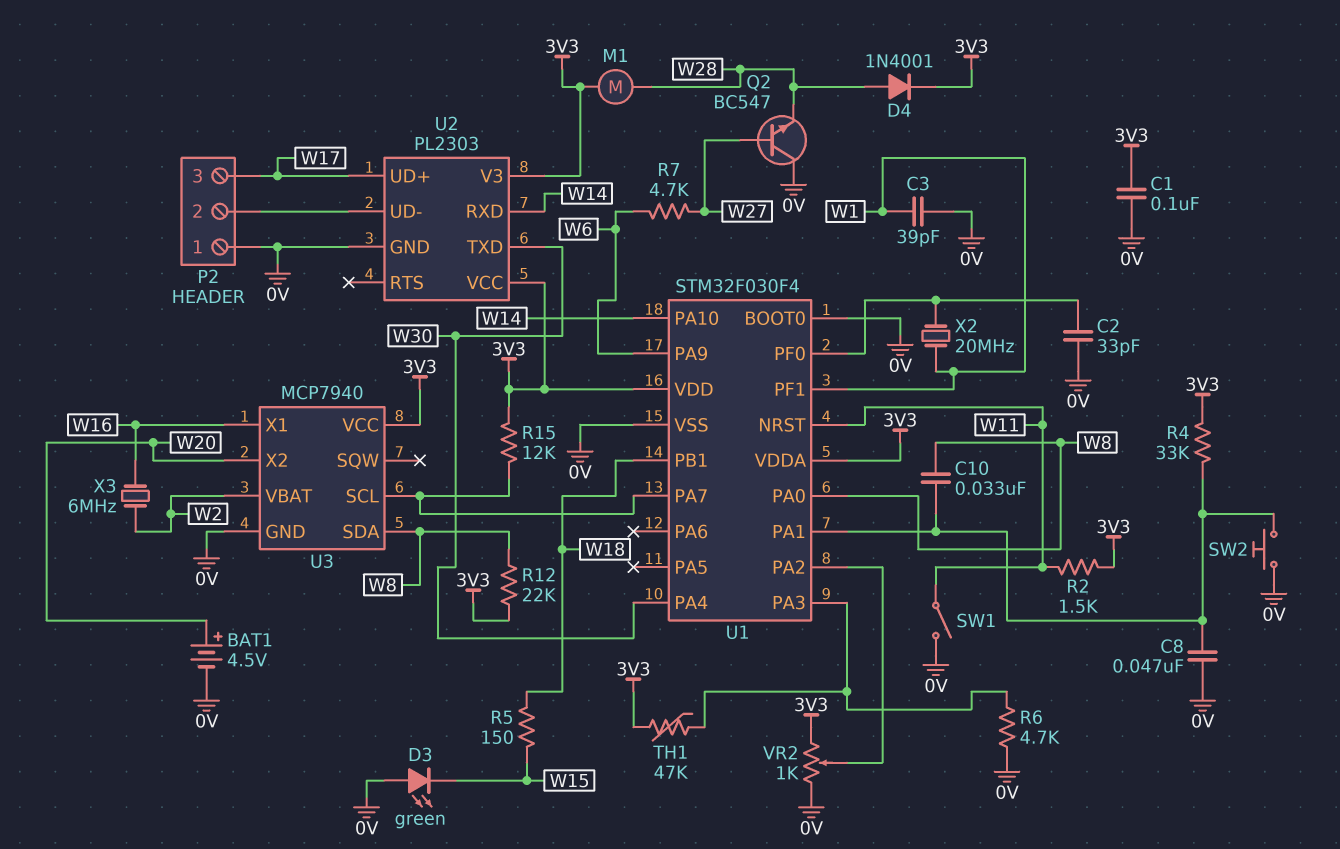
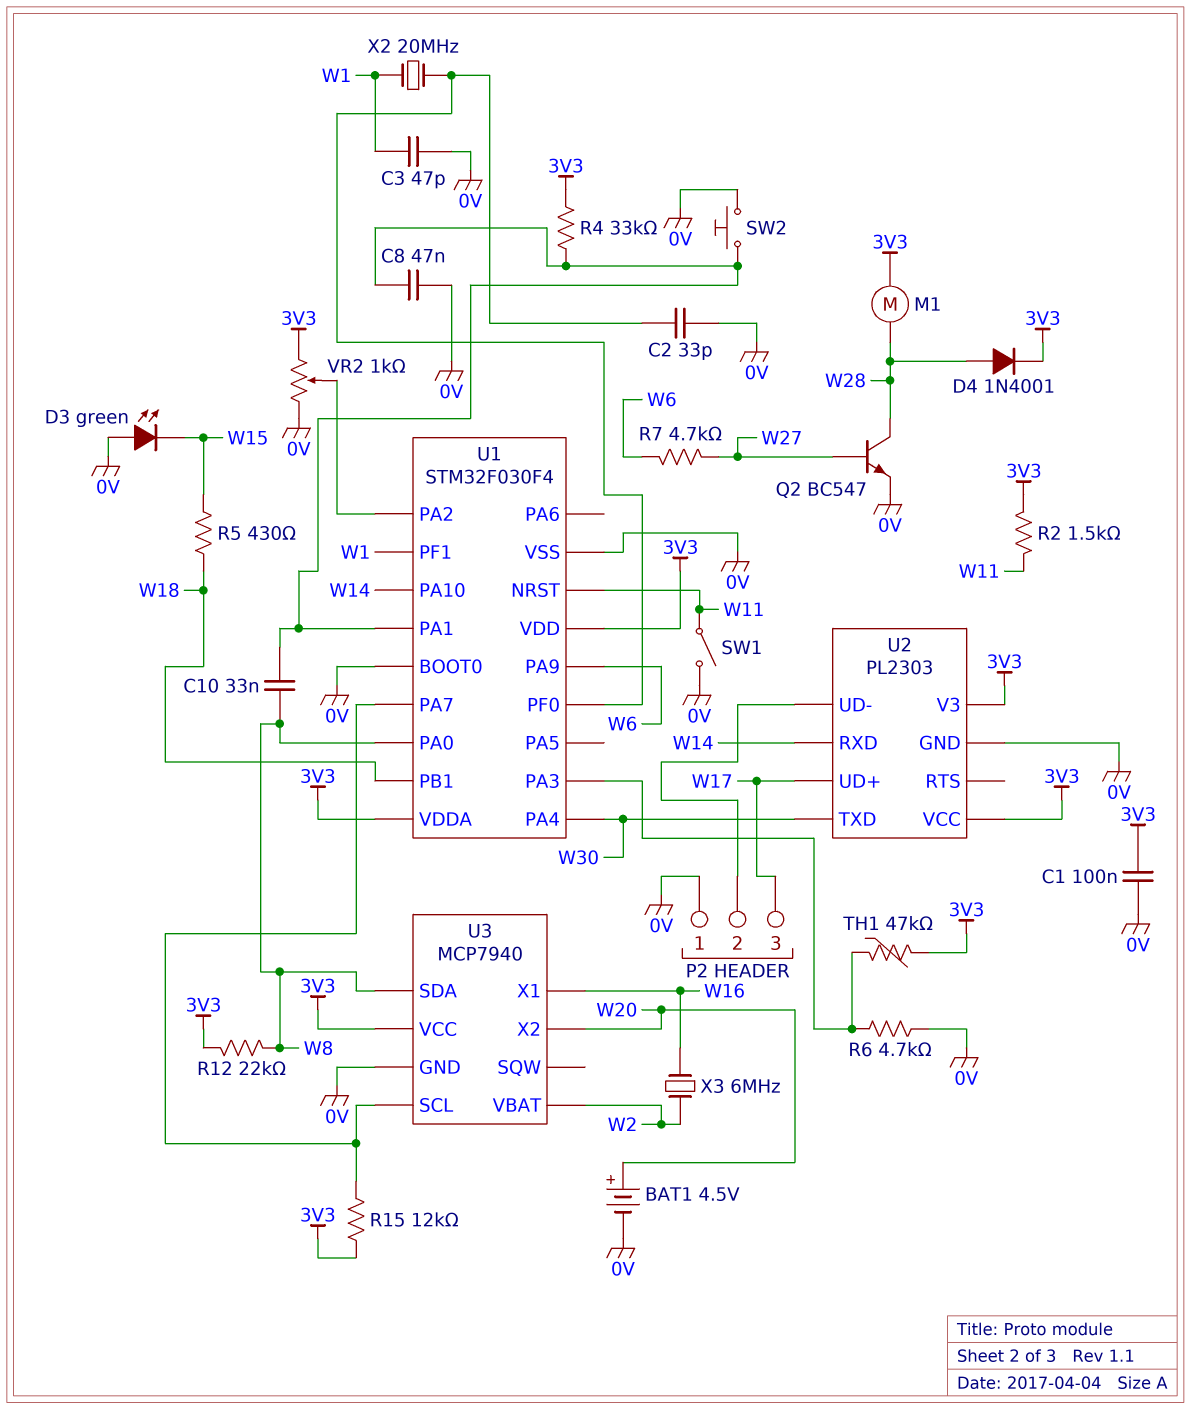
C3: 39pF (0V, W1) -> 47pF (0V, W1)
Q2: NPN BC547 (B W27, C 0V, E W28) -> NPN BC547 (B W27, C W28, E 0V)
R5: 150 (W15, W18) -> 430 (W15, W18)

